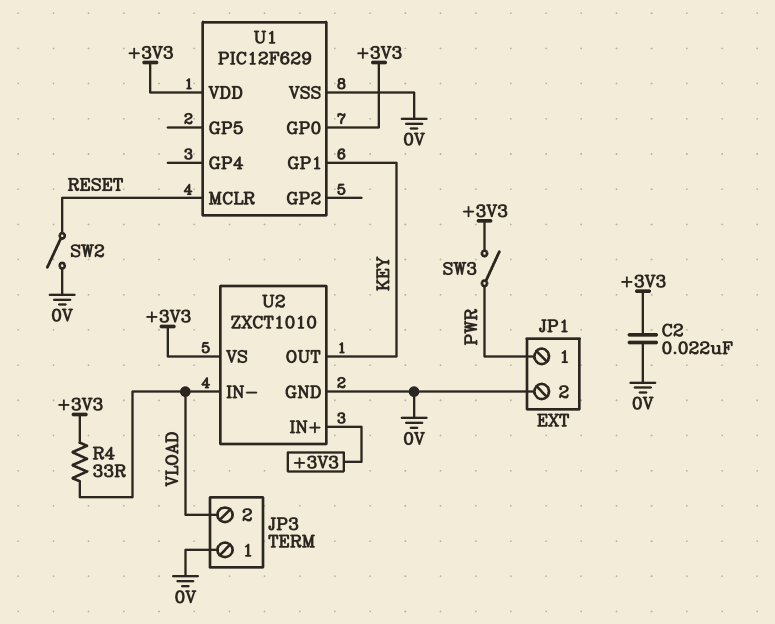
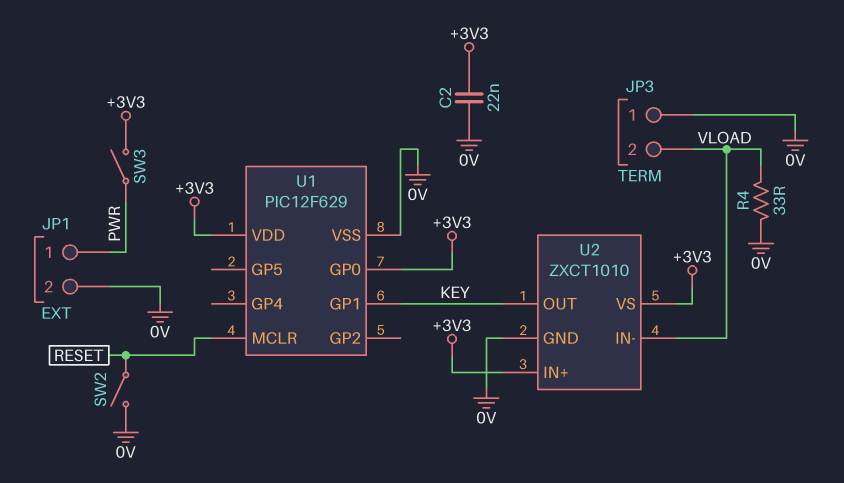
R4: 33 (+3V3, VLOAD) -> 33 (0V, VLOAD)

